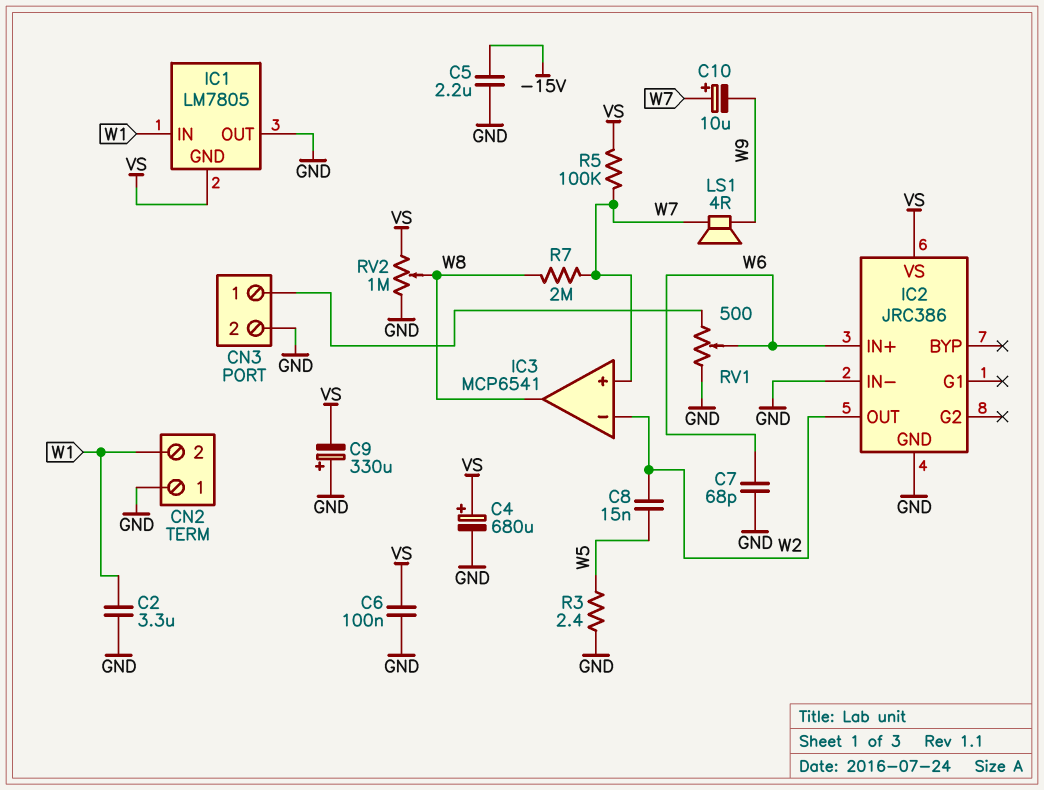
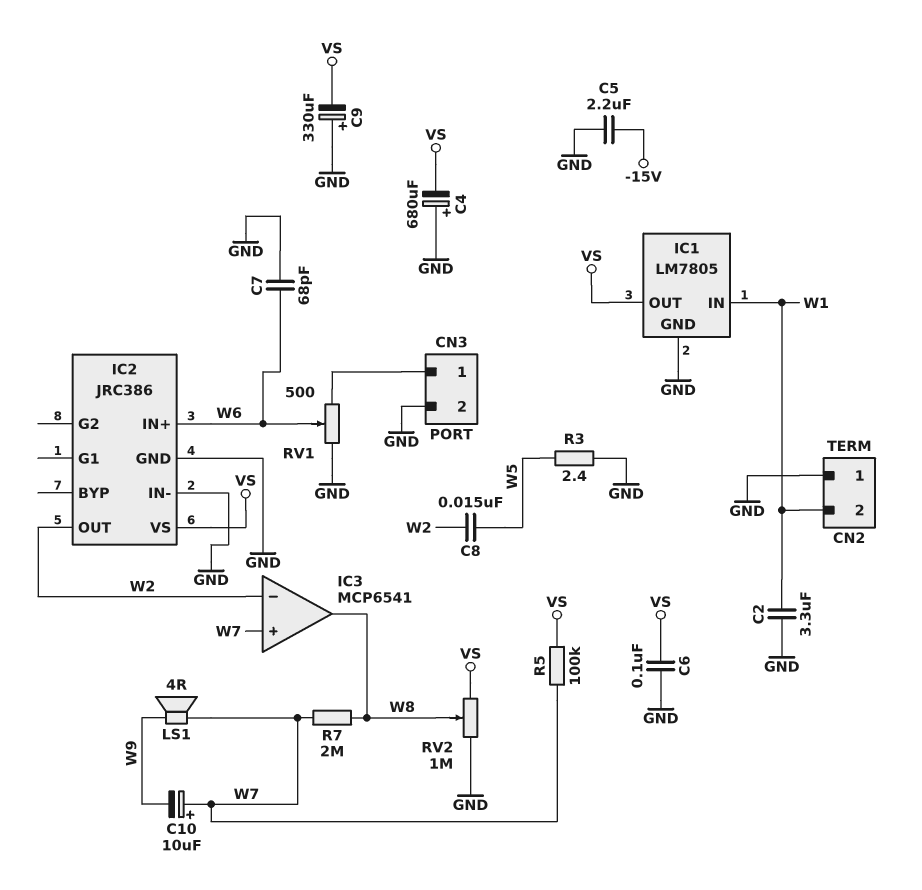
C4: 680uF (plus VS, minus GND) -> 680uF (plus GND, minus VS)
IC1 pin GND: VS -> GND
IC1 pin OUT: GND -> VS

